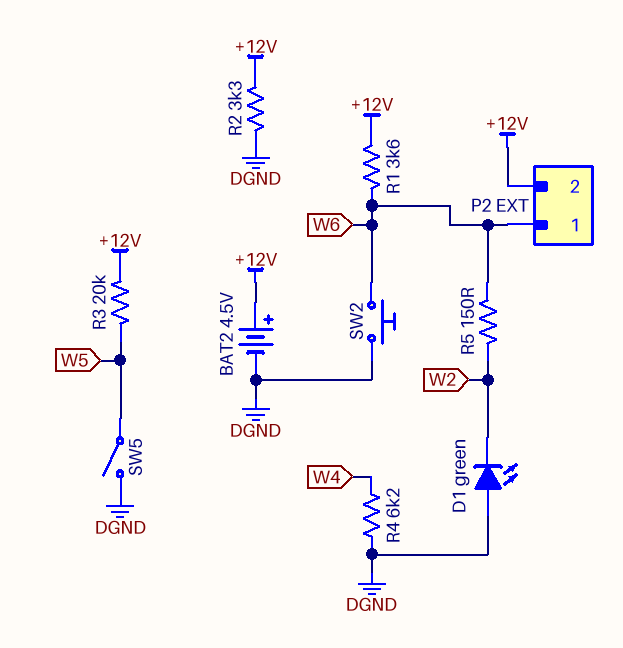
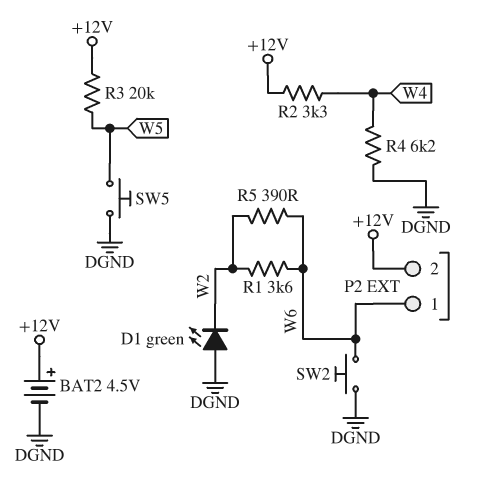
R1: 3.6k (+12V, W6) -> 3.6k (W2, W6)
R2: 3.3k (+12V, DGND) -> 3.3k (+12V, W4)
R5: 150 (W2, W6) -> 390 (W2, W6)
SW5: switch (DGND, W5) -> button (DGND, W5)

